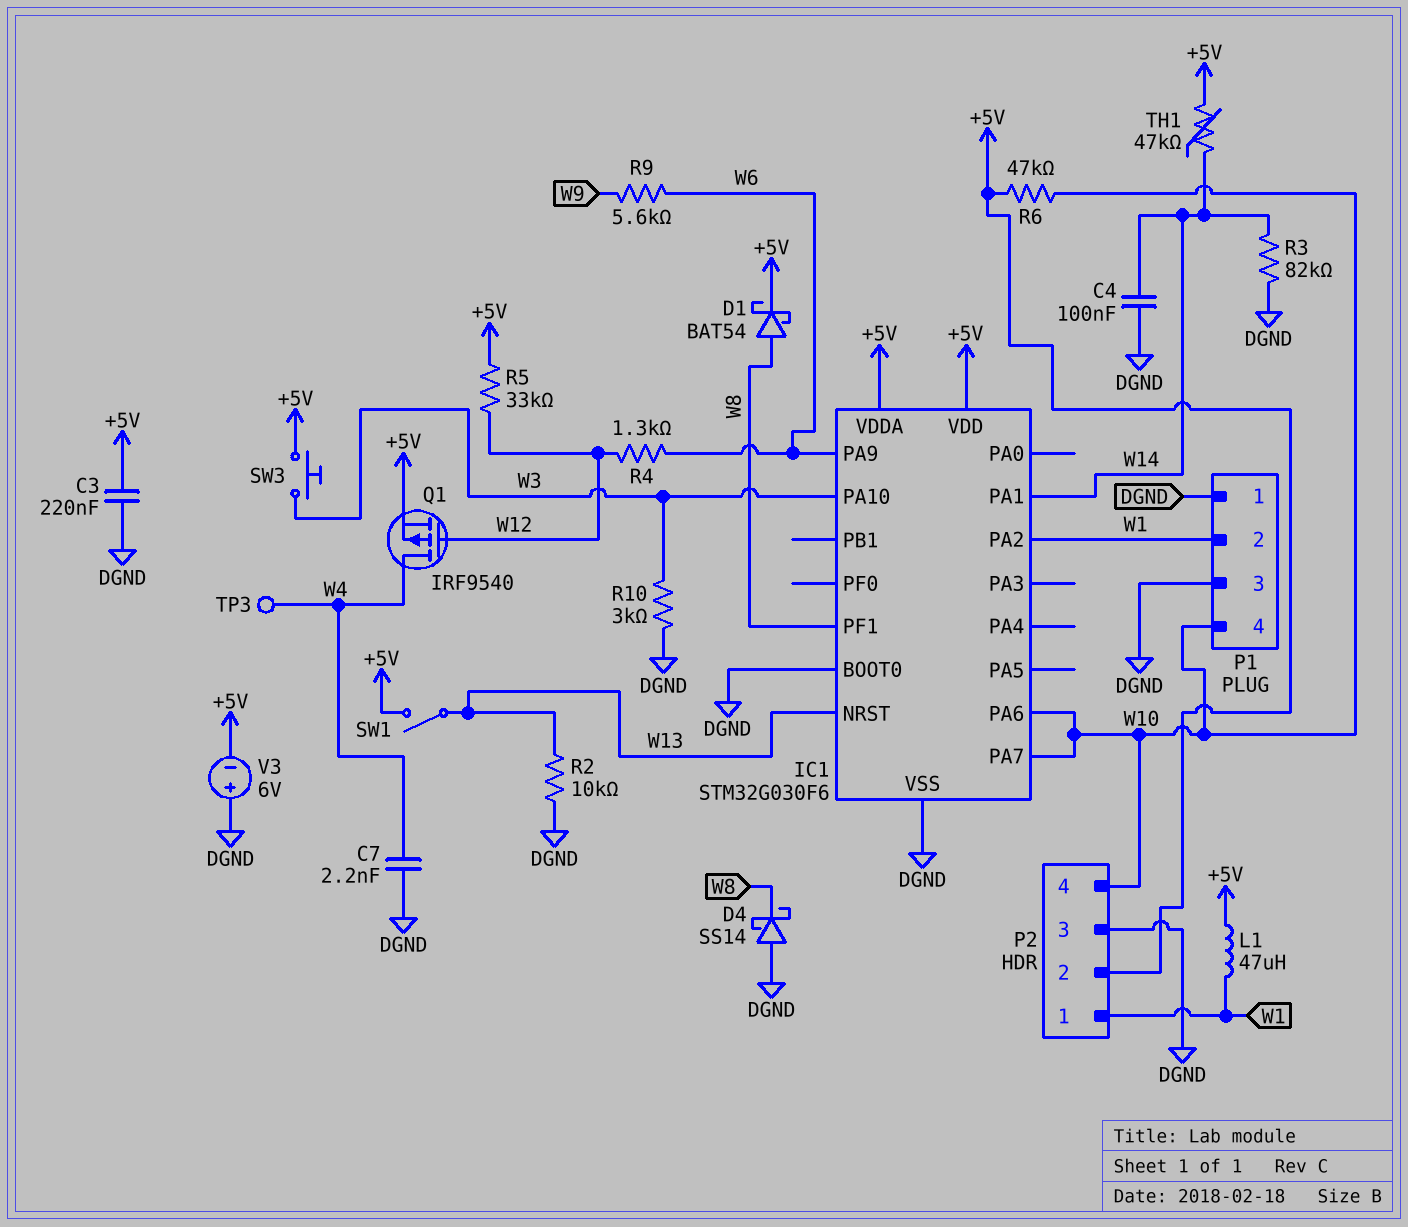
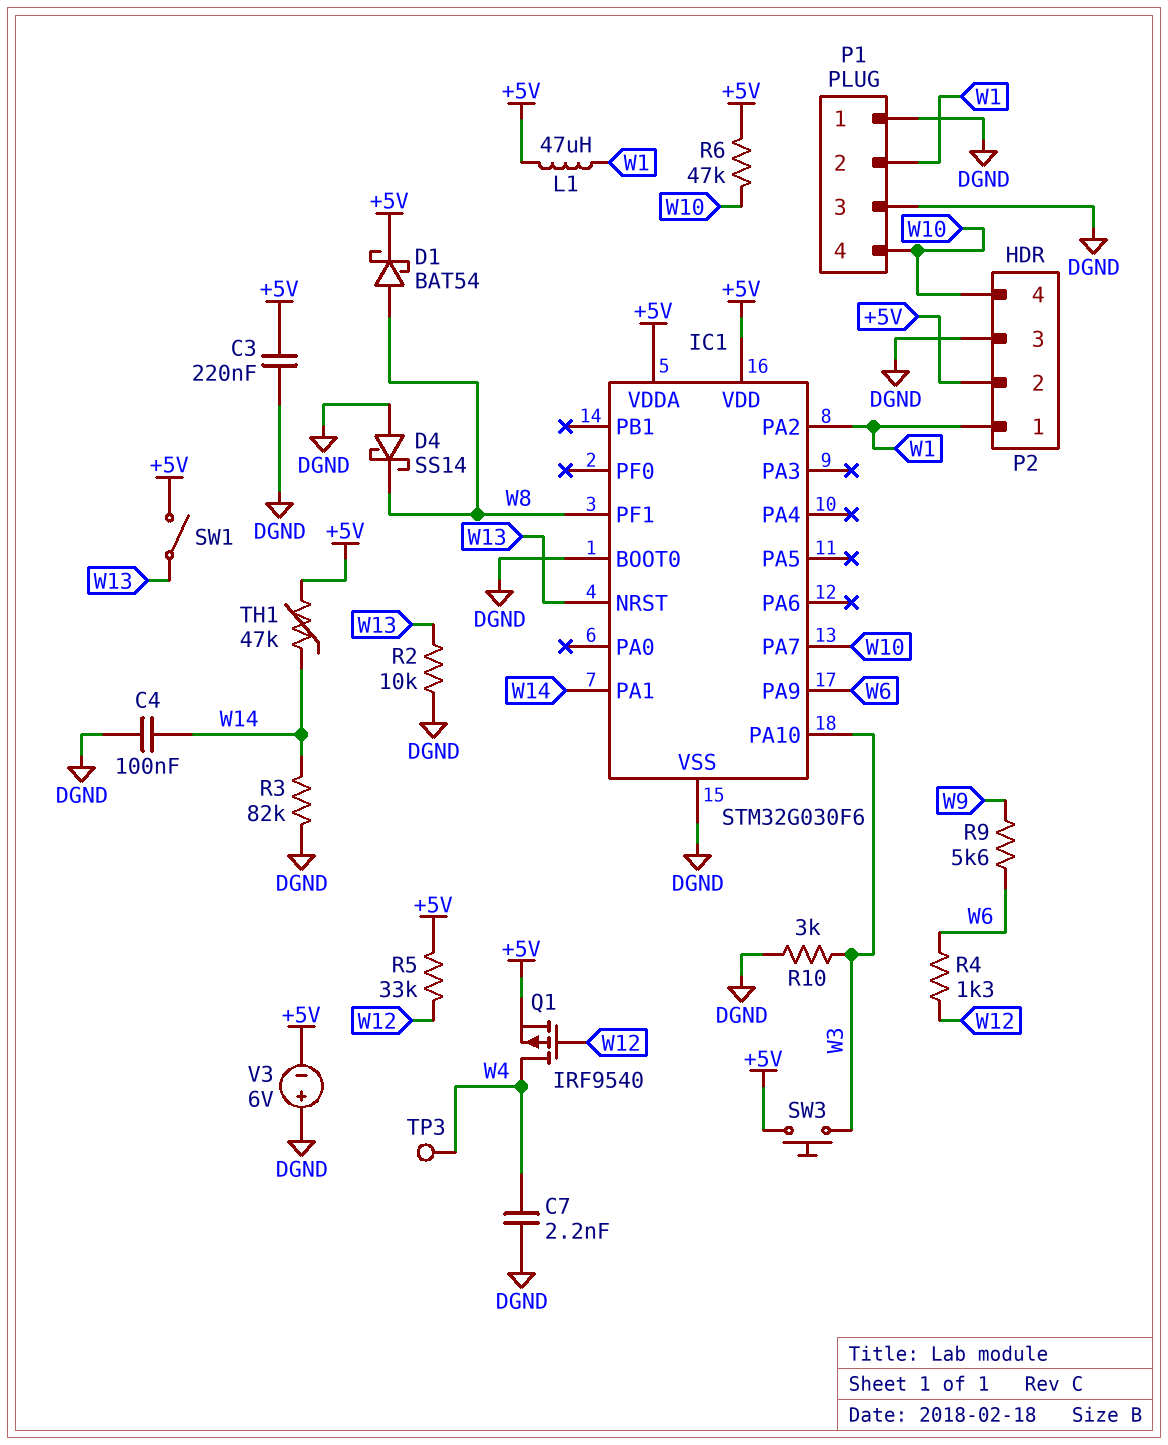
IC1 pin PA6: W10 -> none

